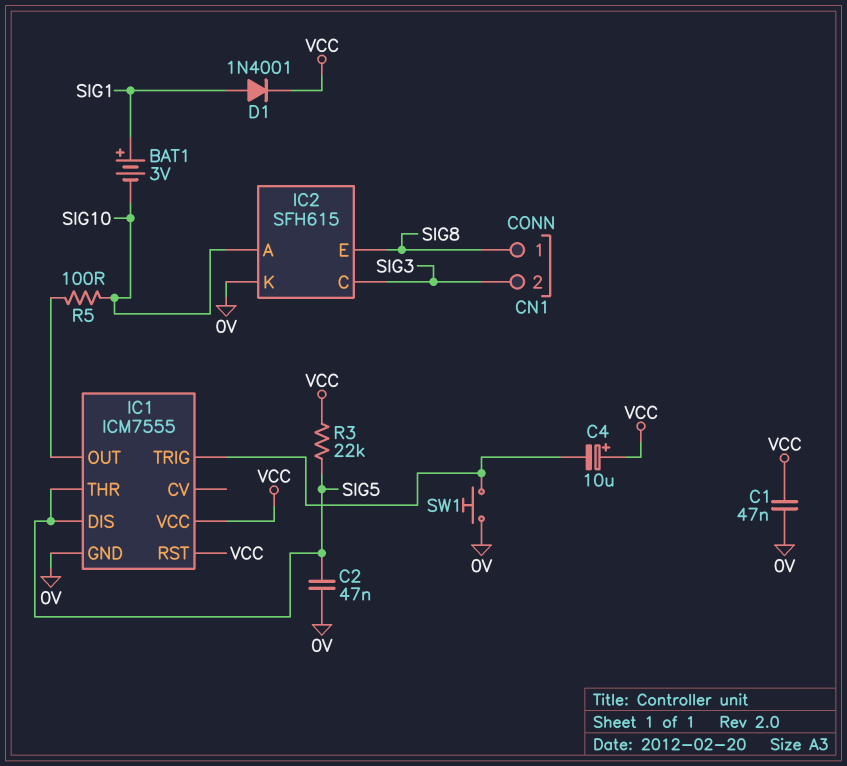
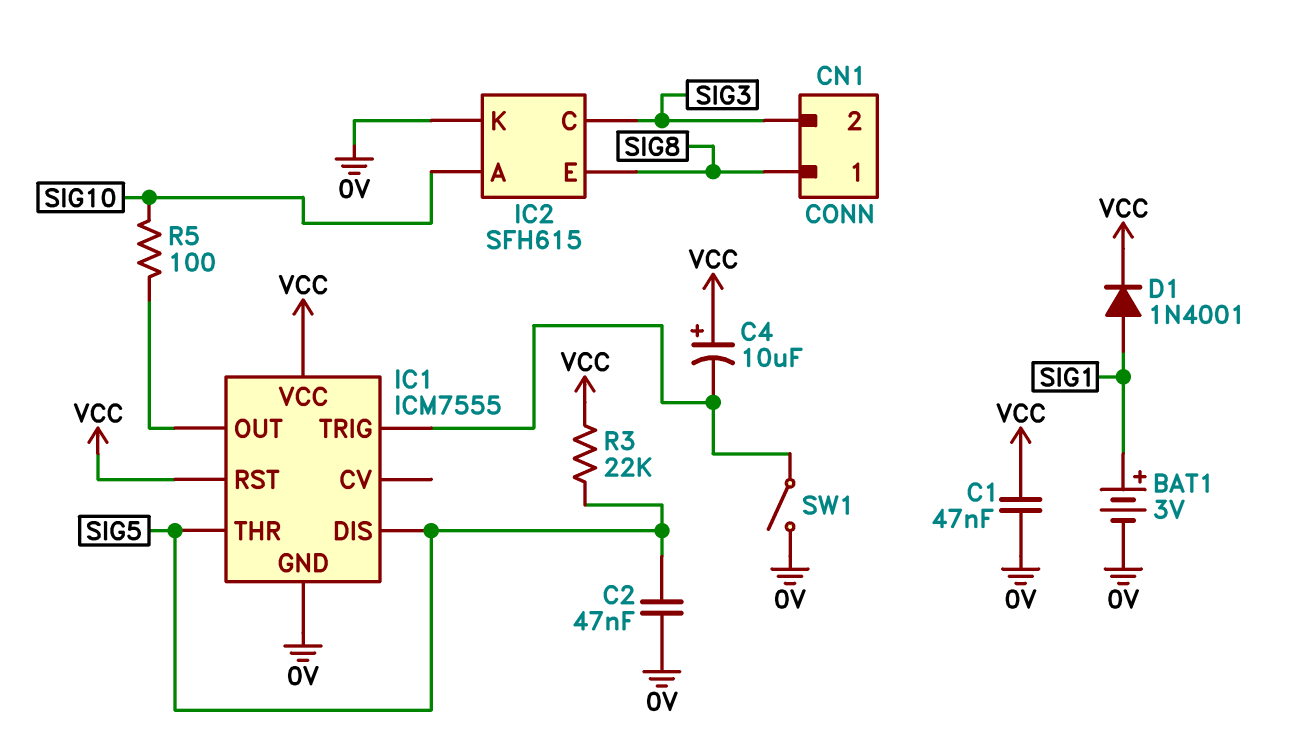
BAT1: 3V (plus SIG1, minus SIG10) -> 3V (plus SIG1, minus 0V)
SW1: button (0V, IC1/TRIG) -> switch (0V, IC1/TRIG)

